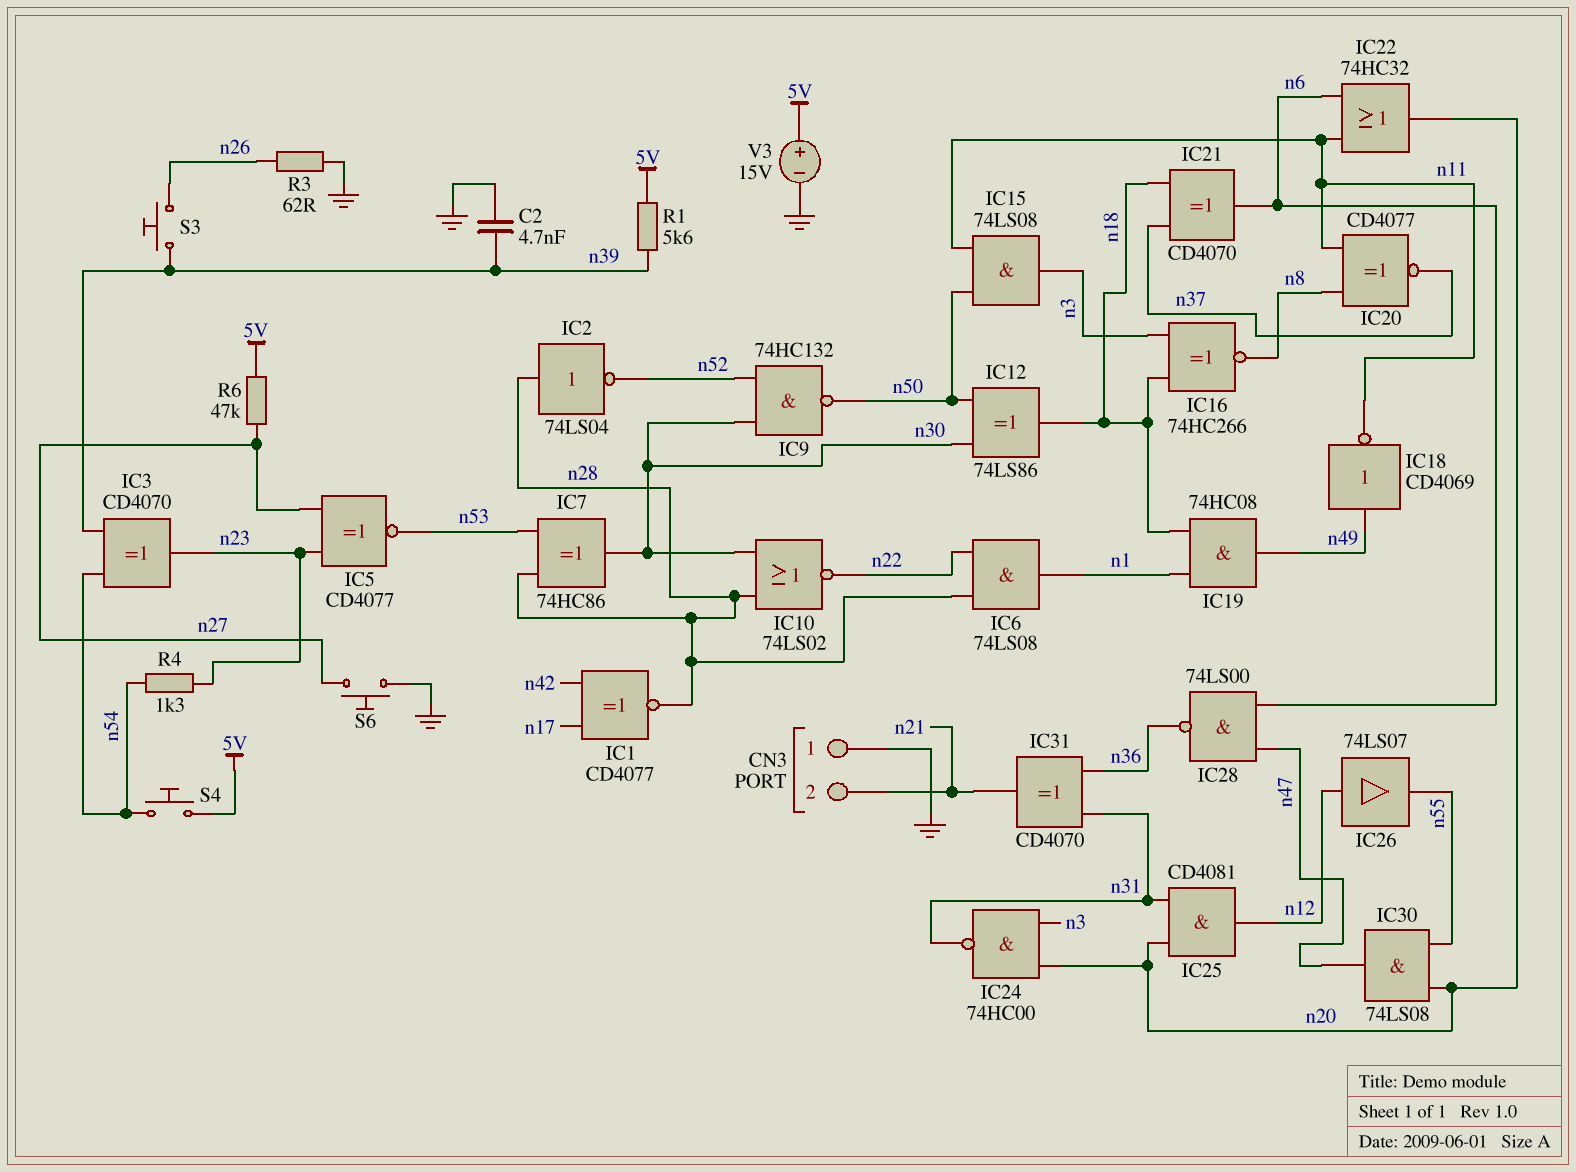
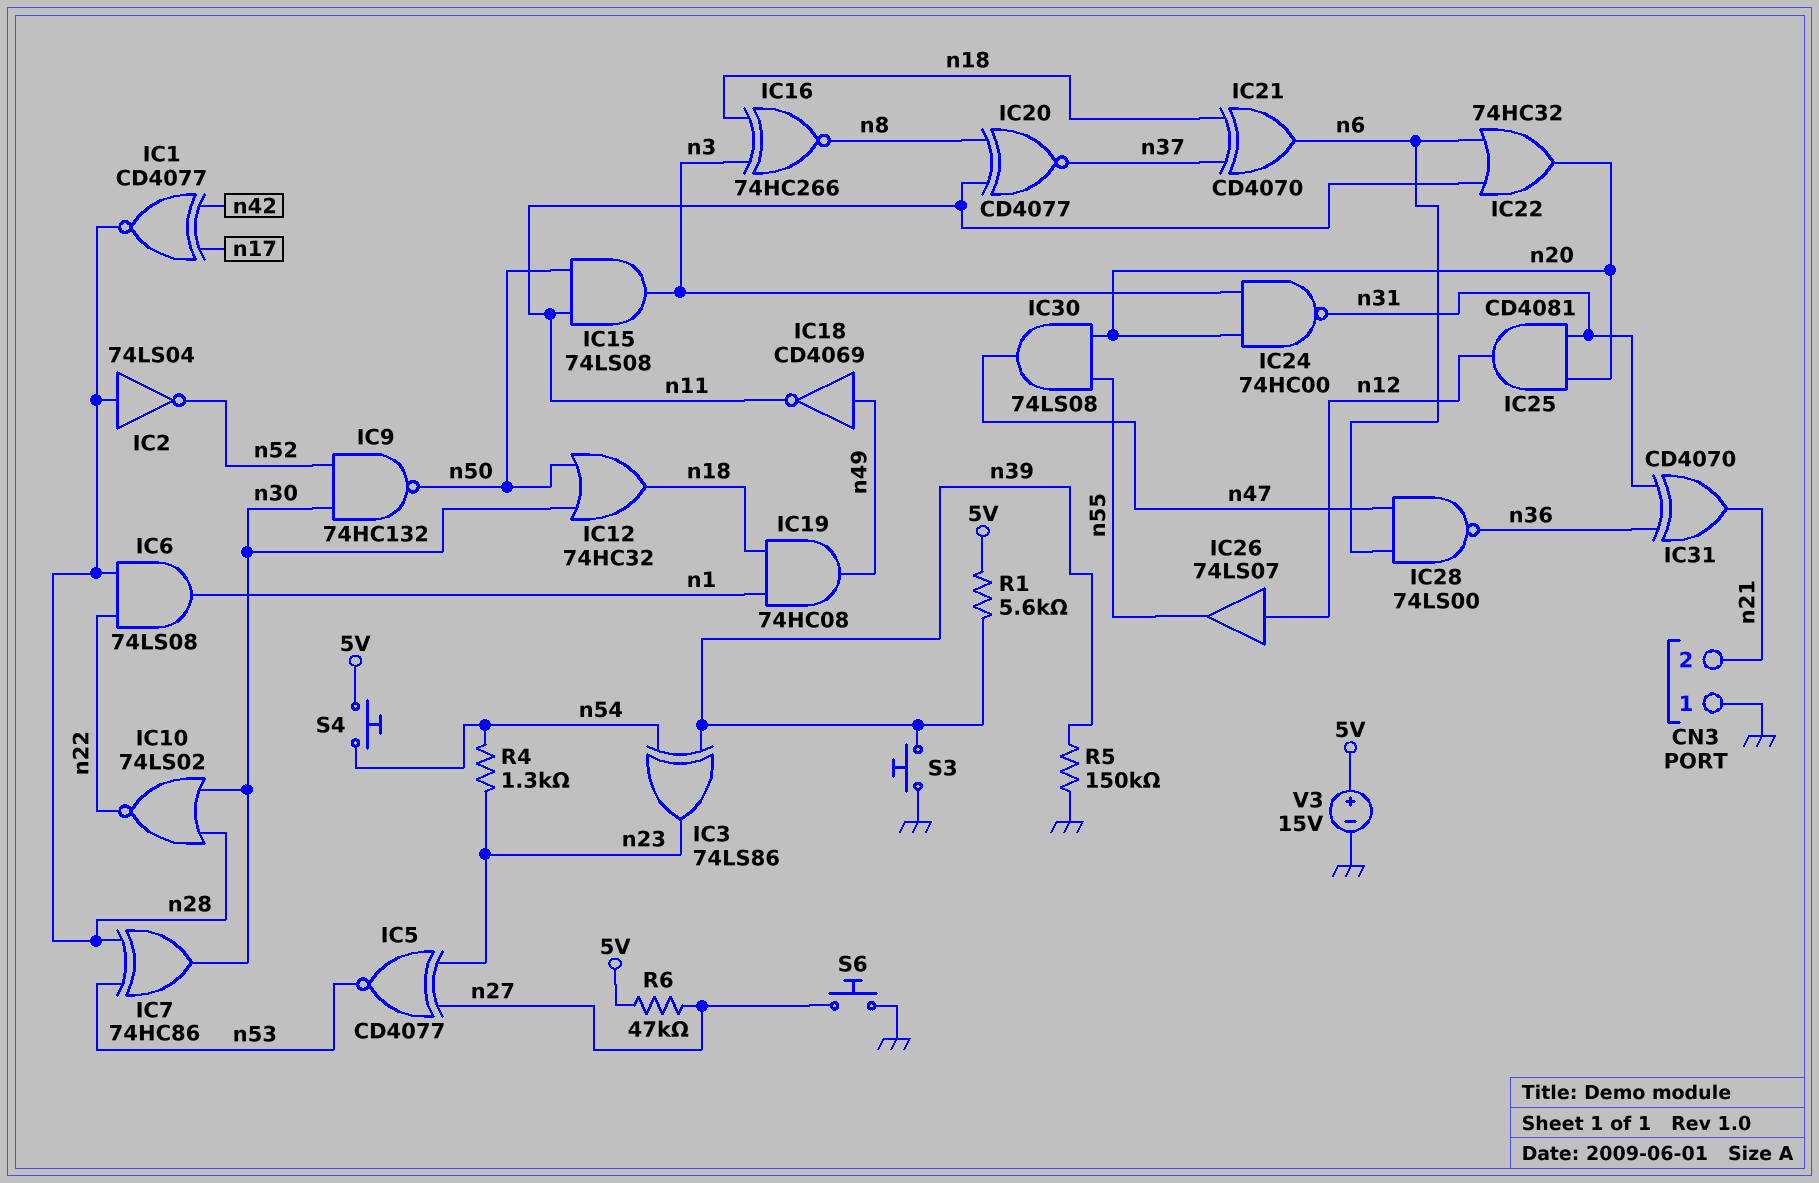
C2: 4.7nF (GND, n39) -> none
IC3: XOR CD4070 (in n39, in n54, out n23) -> XOR 74LS86 (in n39, in n54, out n23)
IC12: XOR 74LS86 (in n30, in n50, out n18) -> OR 74HC32 (in n30, in n50, out n18)
R3: 62 (GND, n26) -> none
R5: none -> 150k (GND, n39)
S3: button (n26, n39) -> button (GND, n39)

